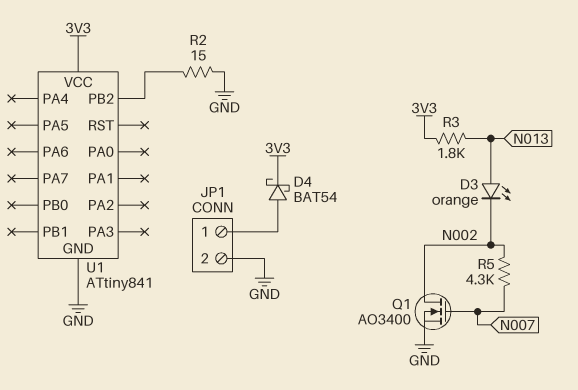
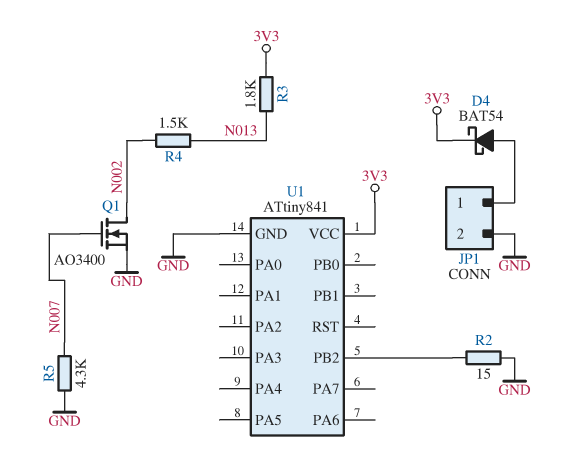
D3: LED orange (A N013, K N002) -> none
R4: none -> 1.5k (N002, N013)
R5: 4.3k (N002, N007) -> 4.3k (GND, N007)

